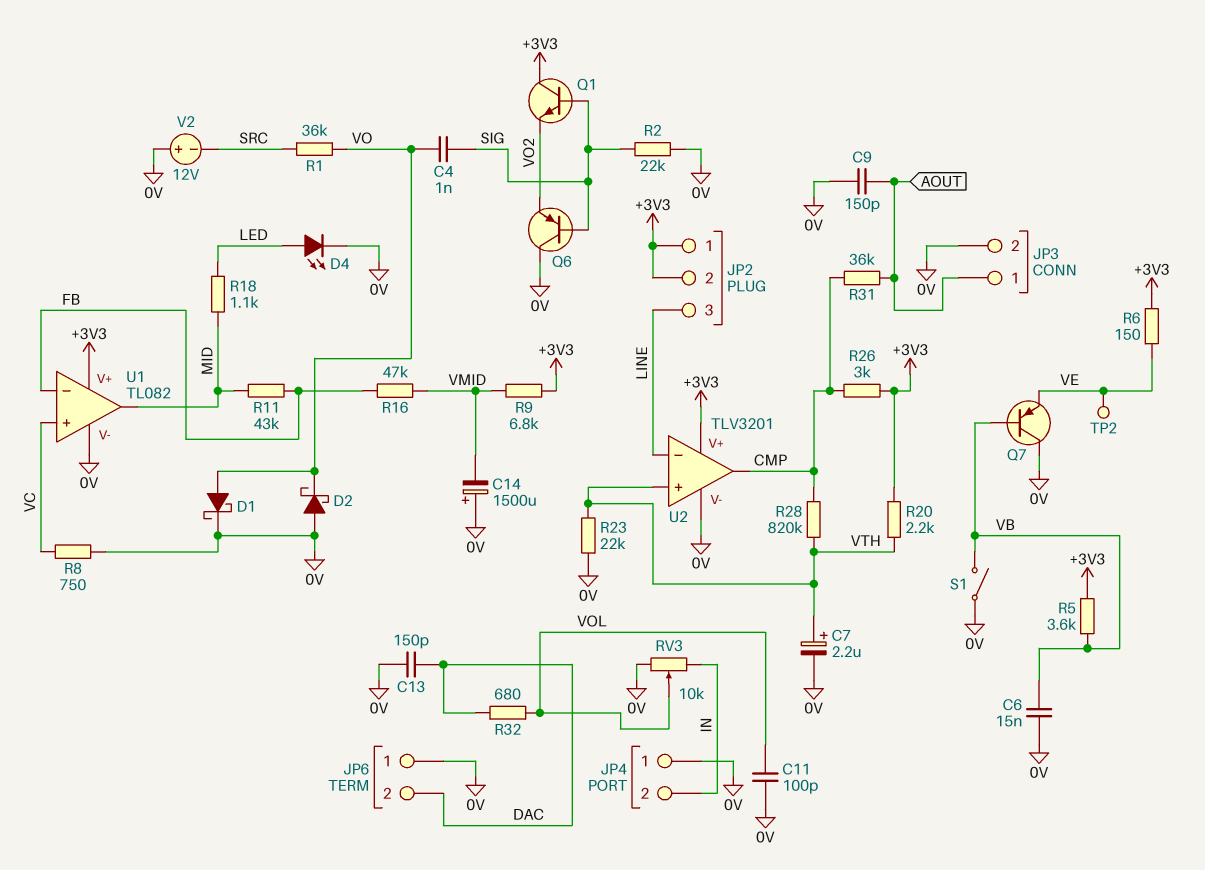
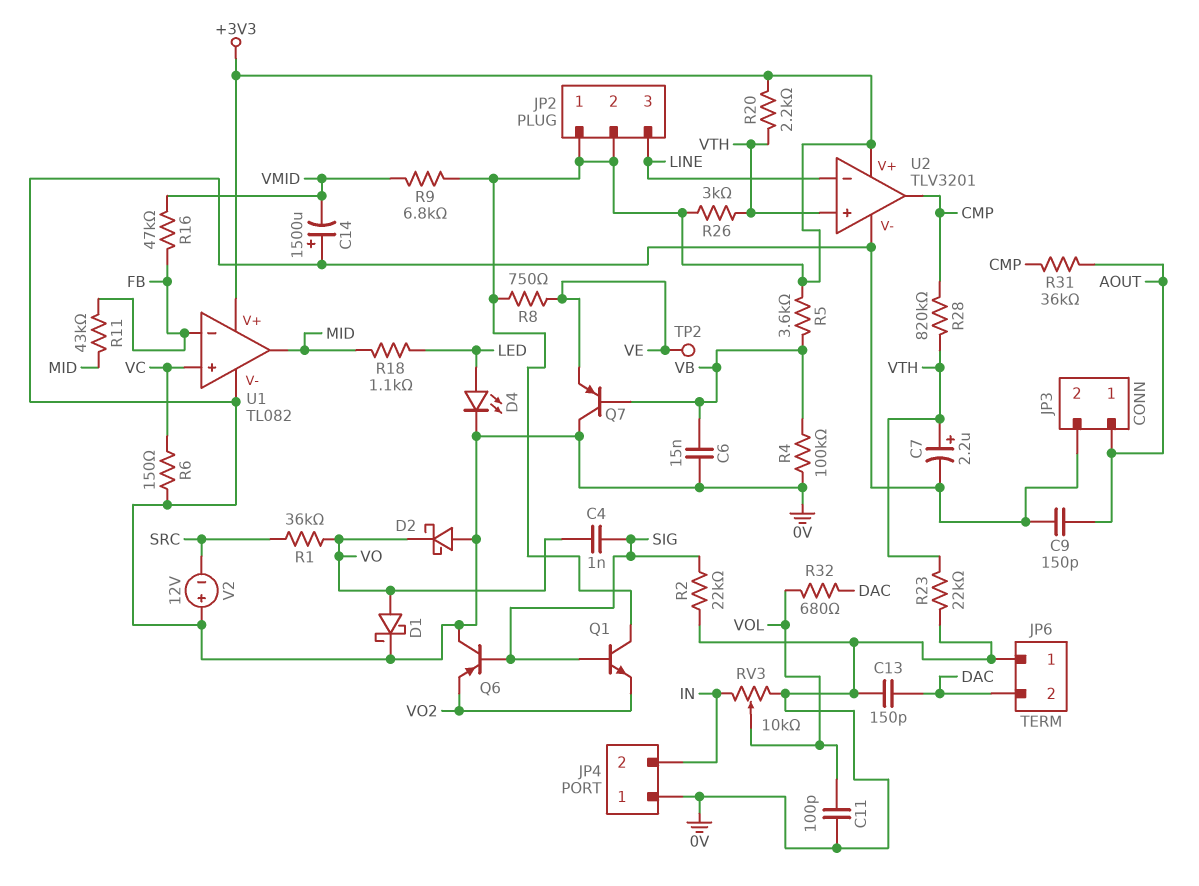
R4: none -> 100k (0V, VB)
R6: 150 (+3V3, VE) -> 150 (0V, VC)
R8: 750 (0V, VC) -> 750 (+3V3, VE)
R26: 3k (+3V3, CMP) -> 3k (+3V3, VTH)
S1: switch (0V, VB) -> none

